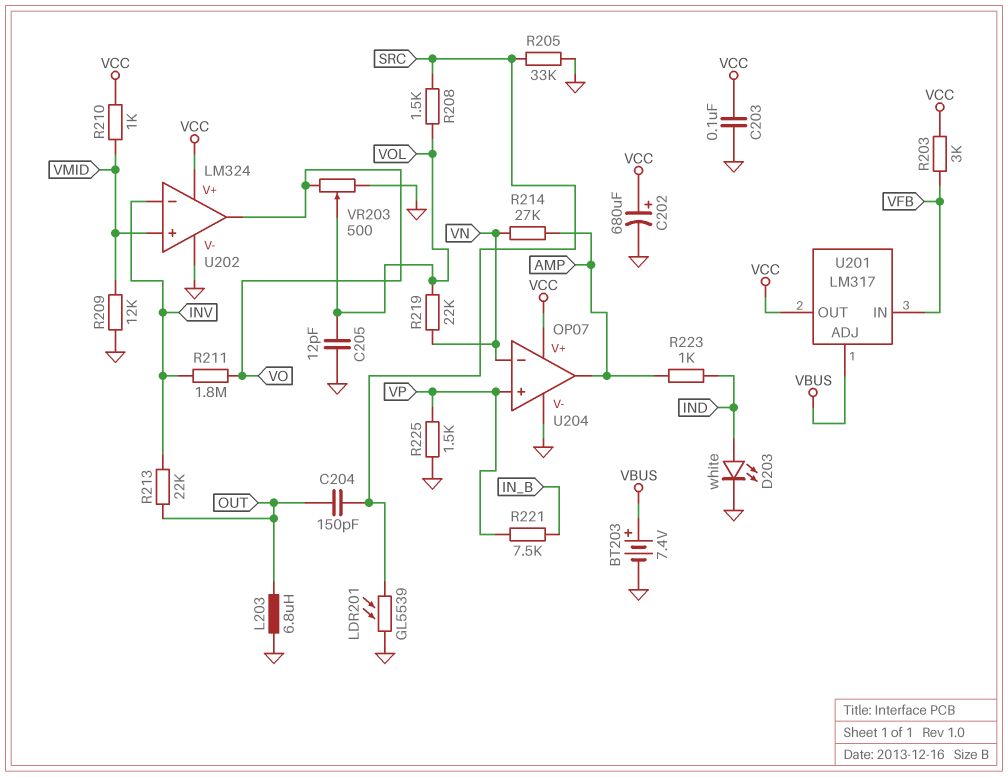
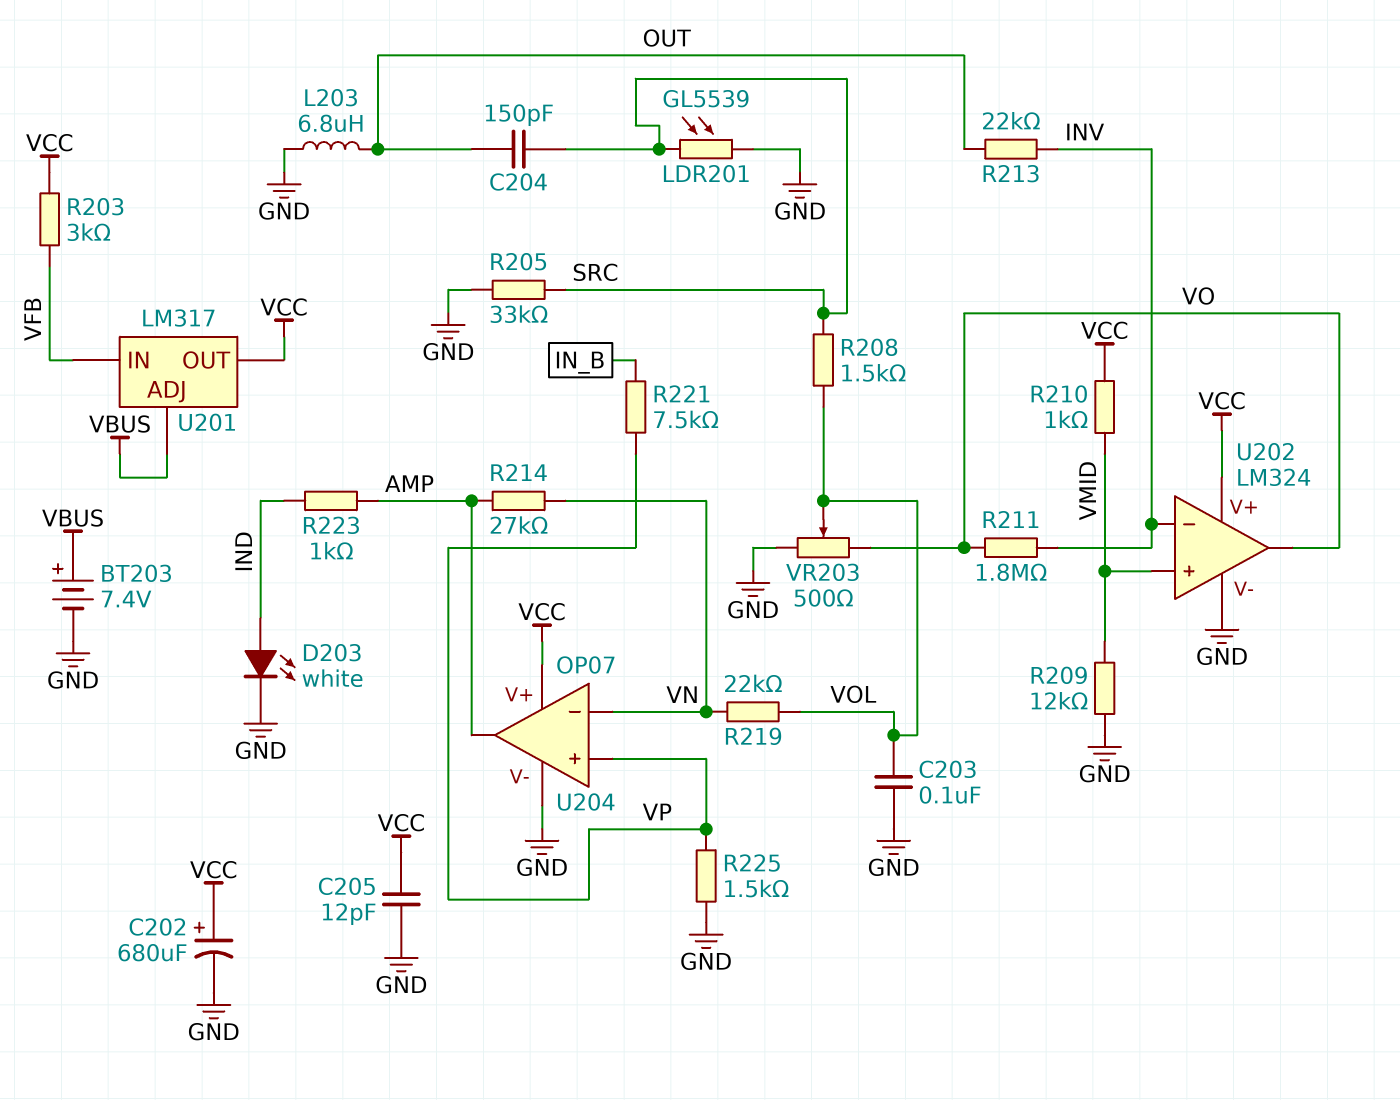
C203: 100nF (GND, VCC) -> 100nF (GND, VOL)
C205: 12pF (GND, VOL) -> 12pF (GND, VCC)

